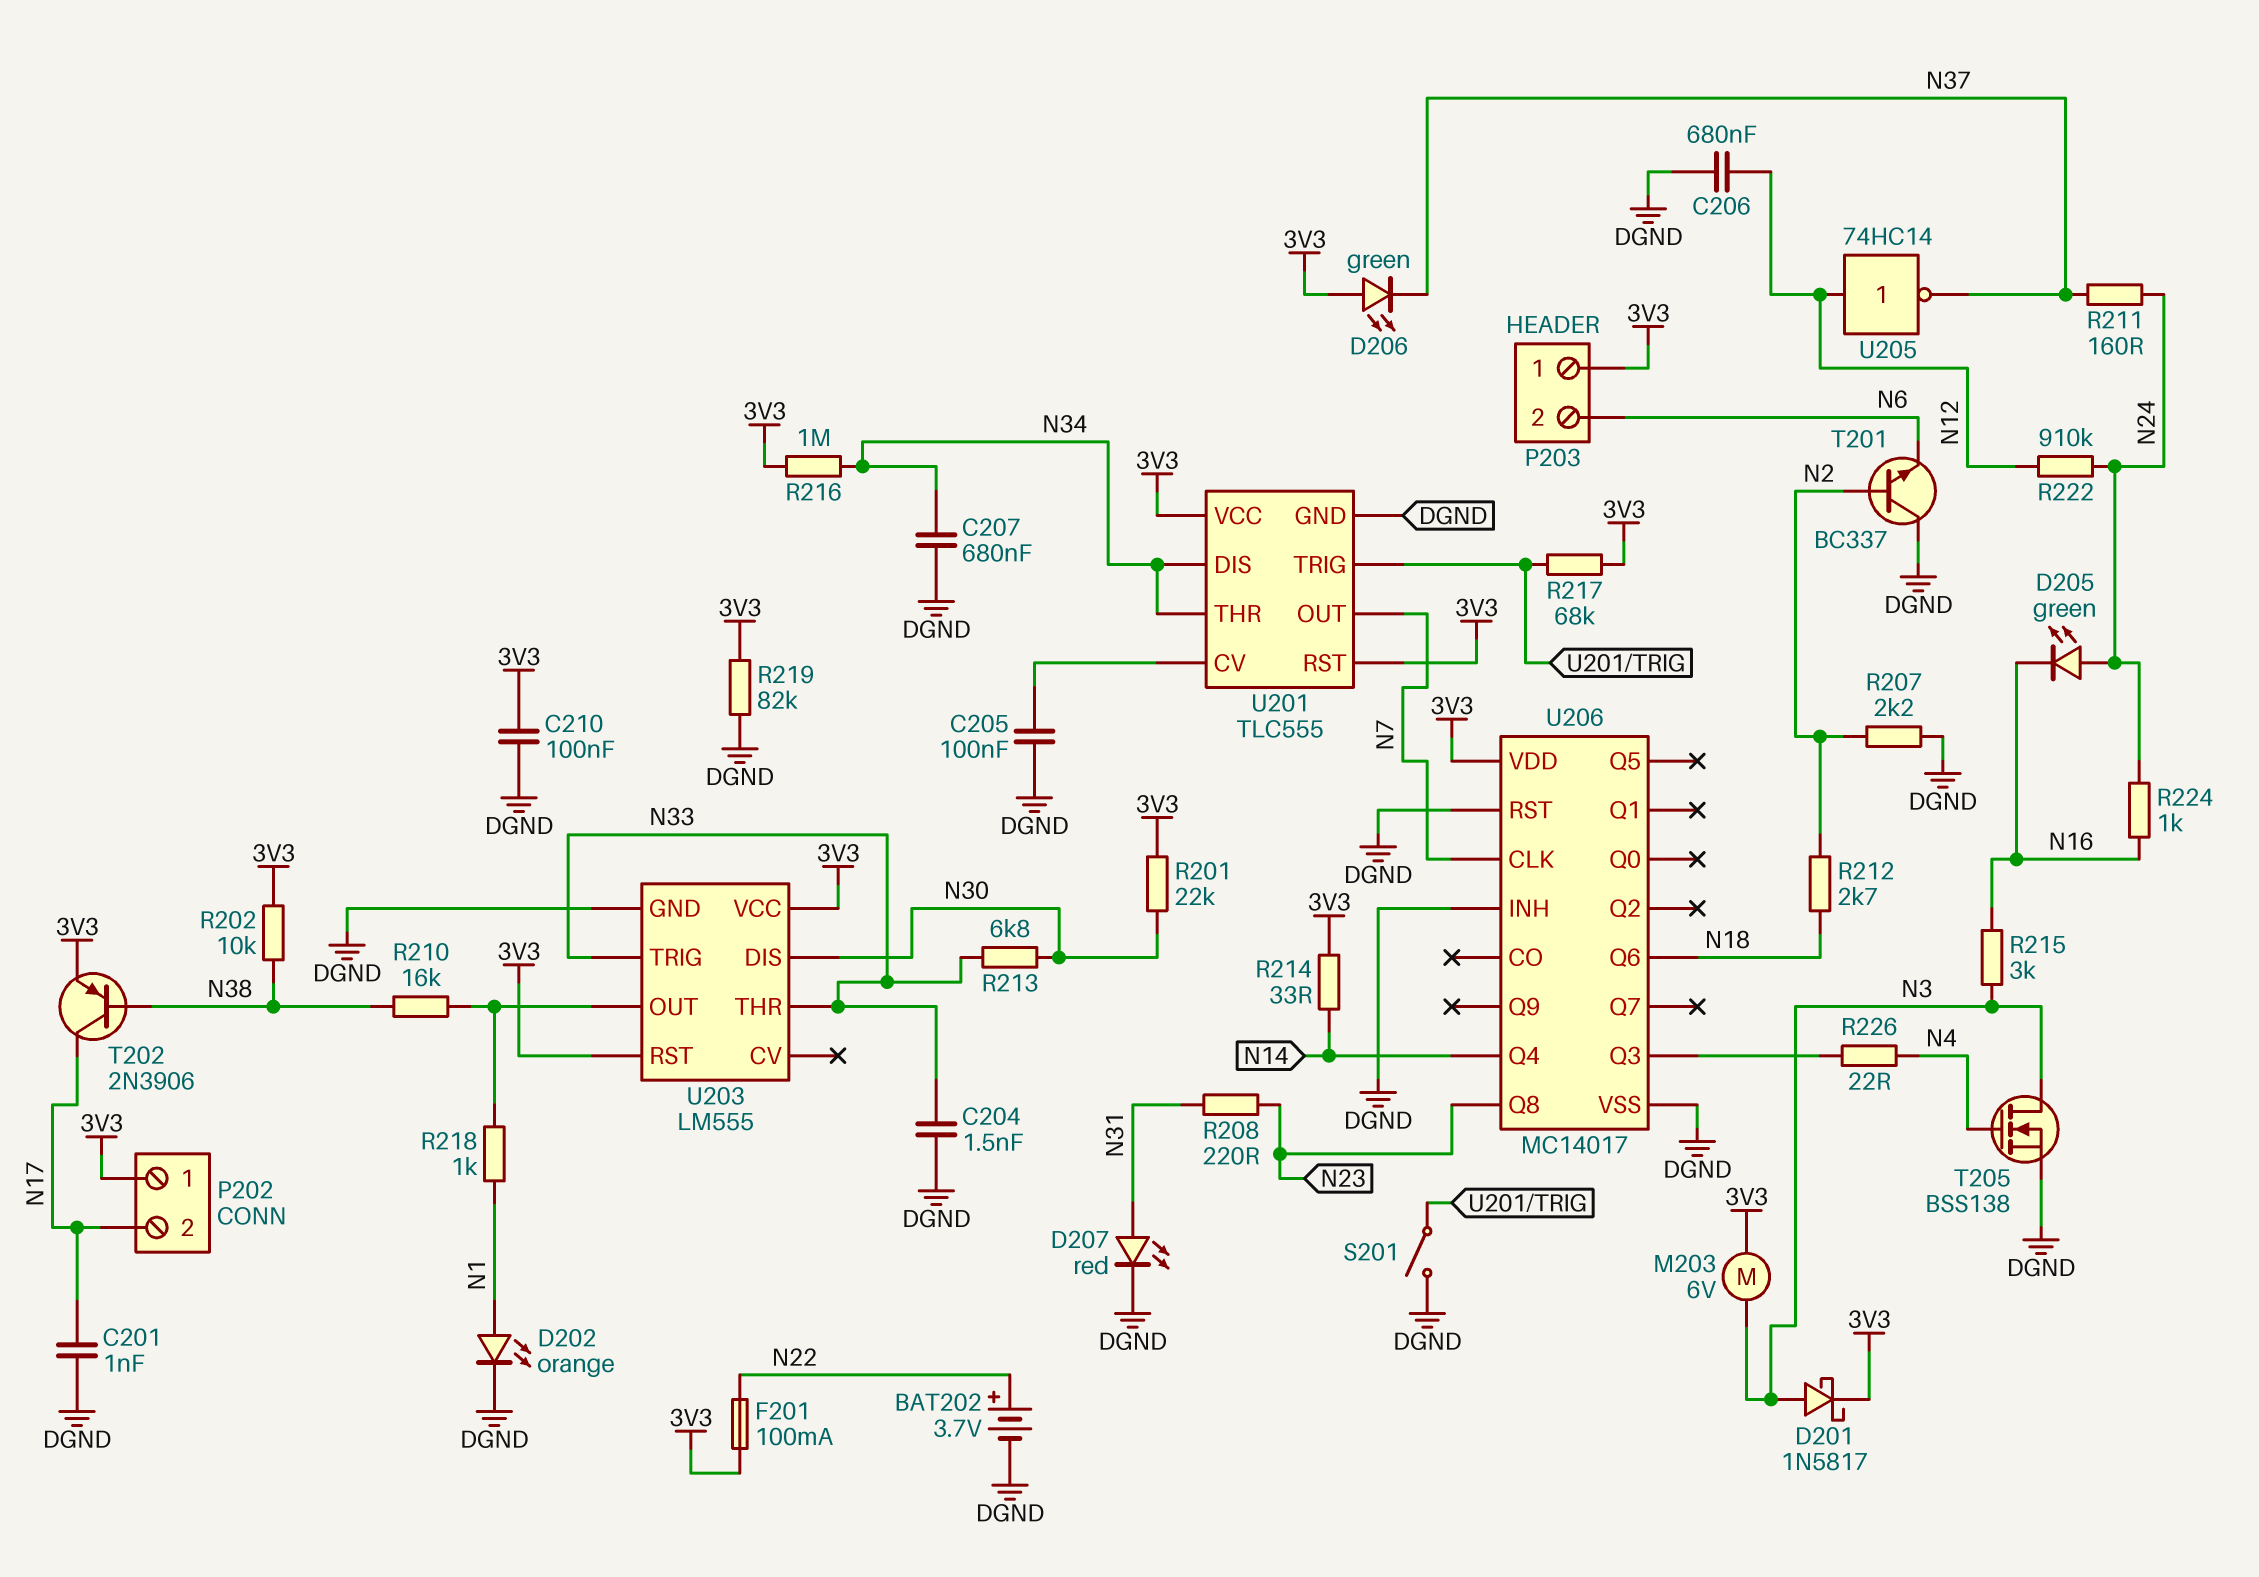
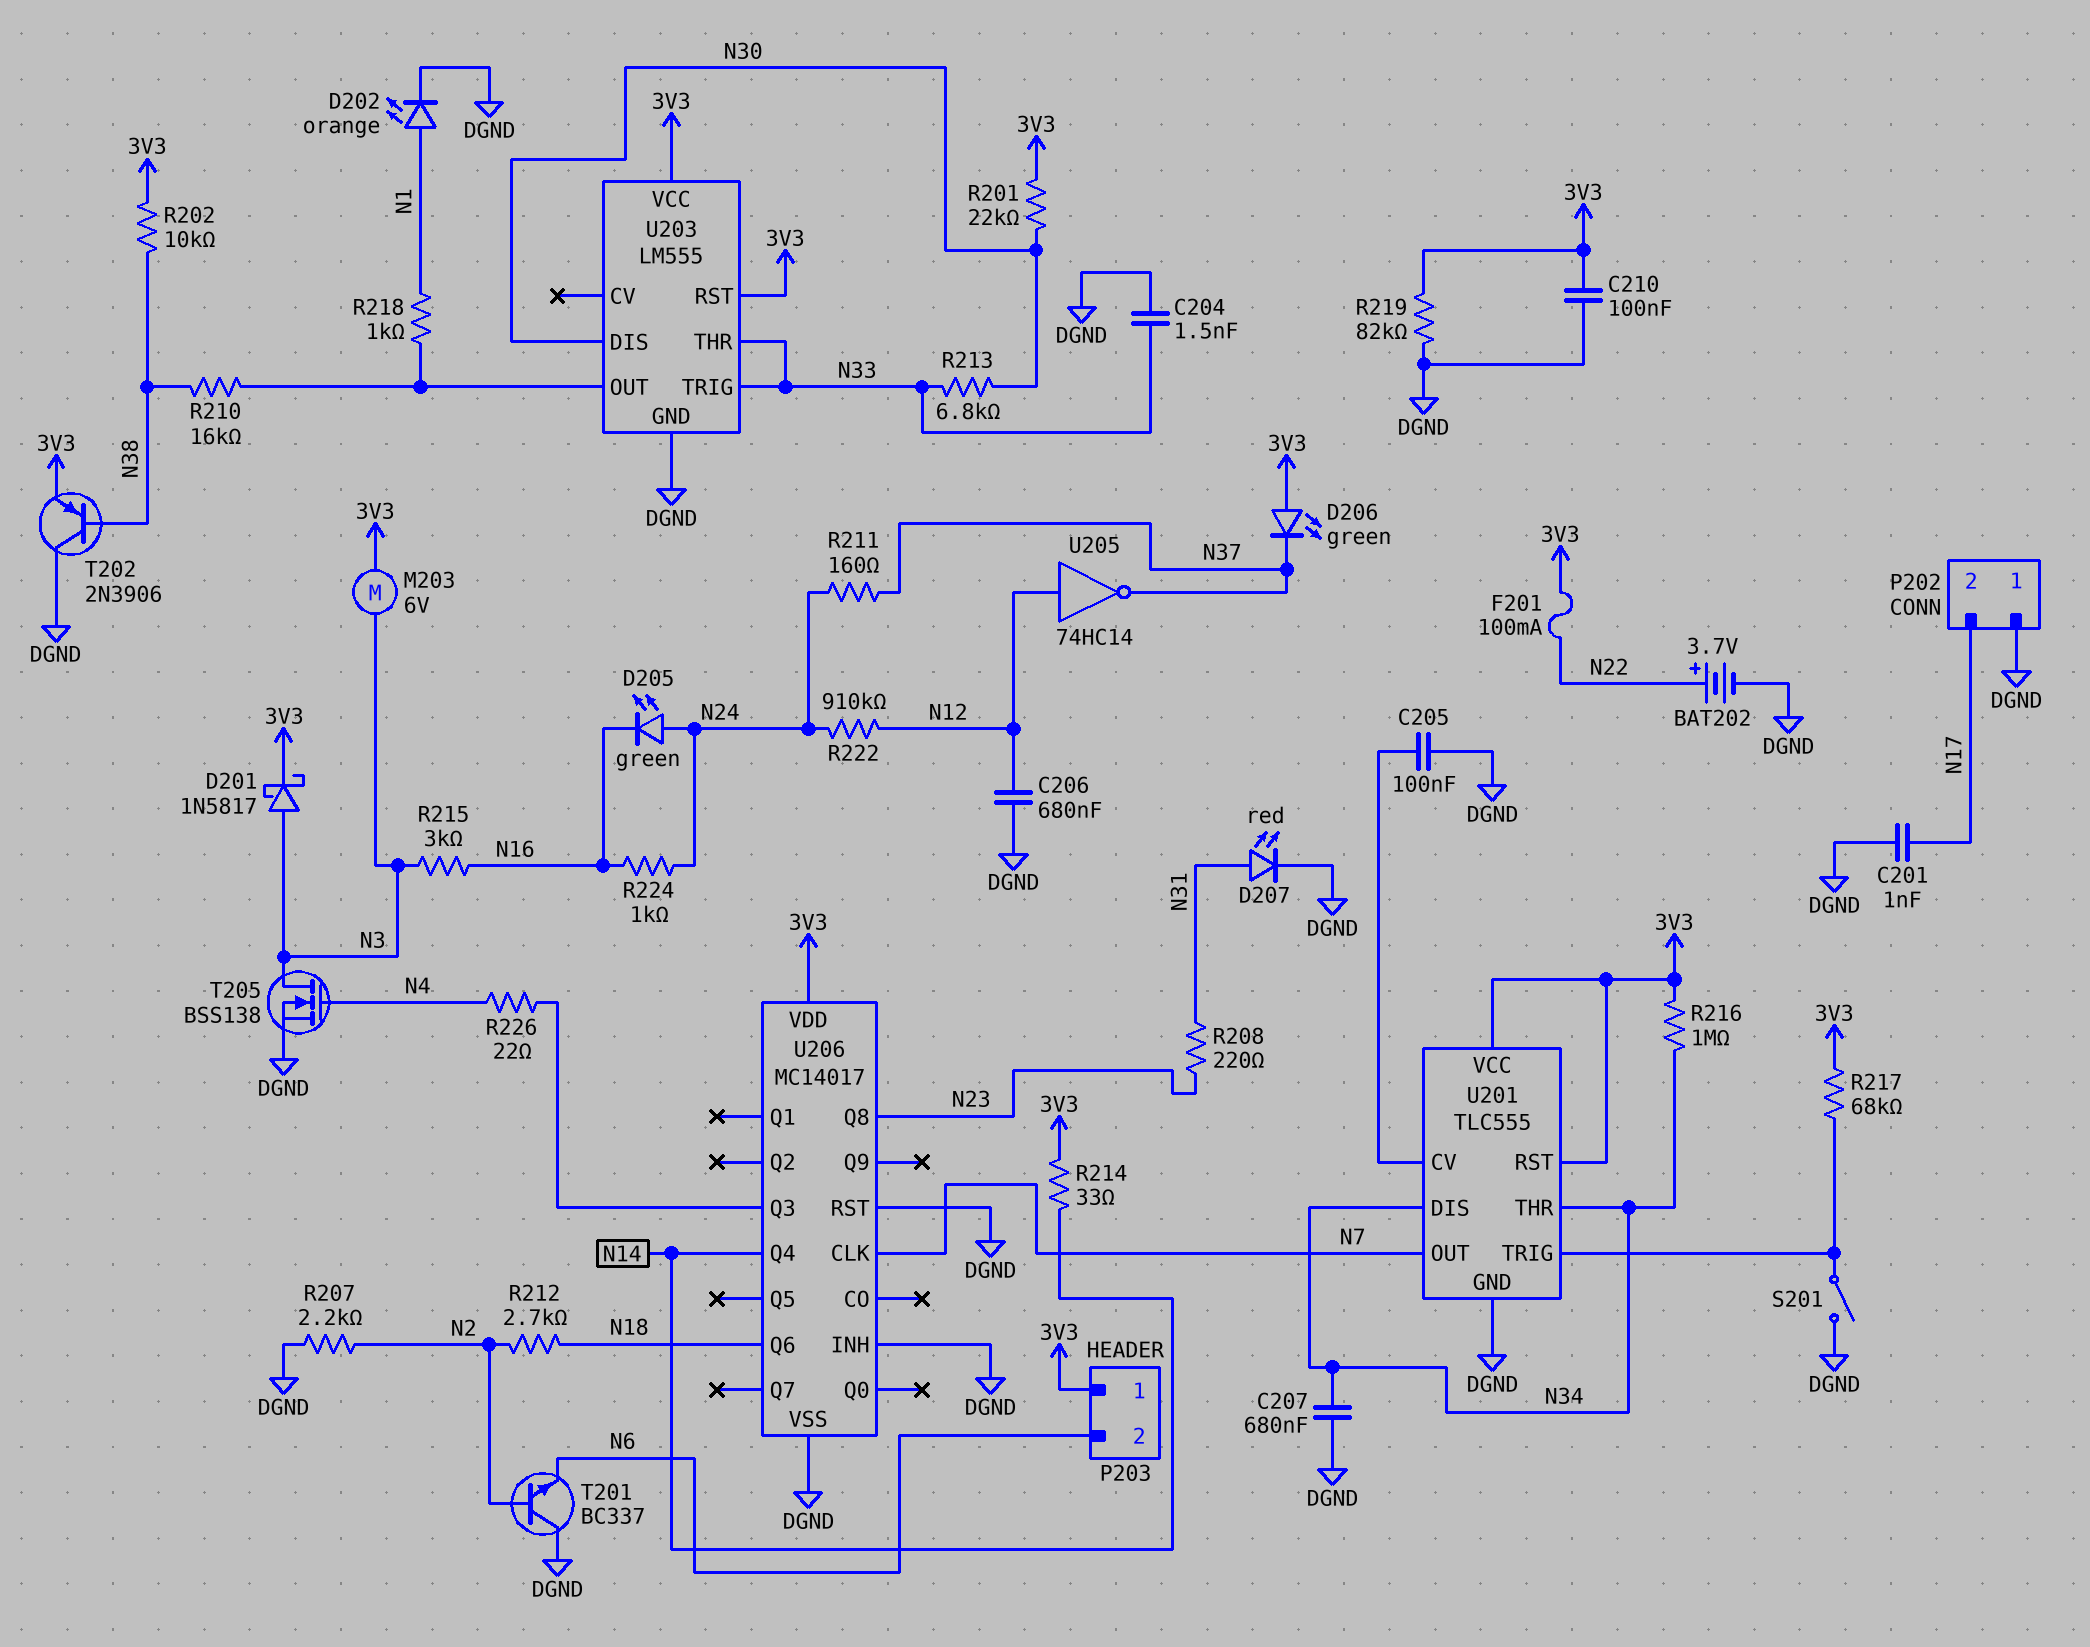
P202 pin 1: 3V3 -> DGND
T202: PNP 2N3906 (B N38, C N17, E 3V3) -> PNP 2N3906 (B N38, C DGND, E 3V3)

